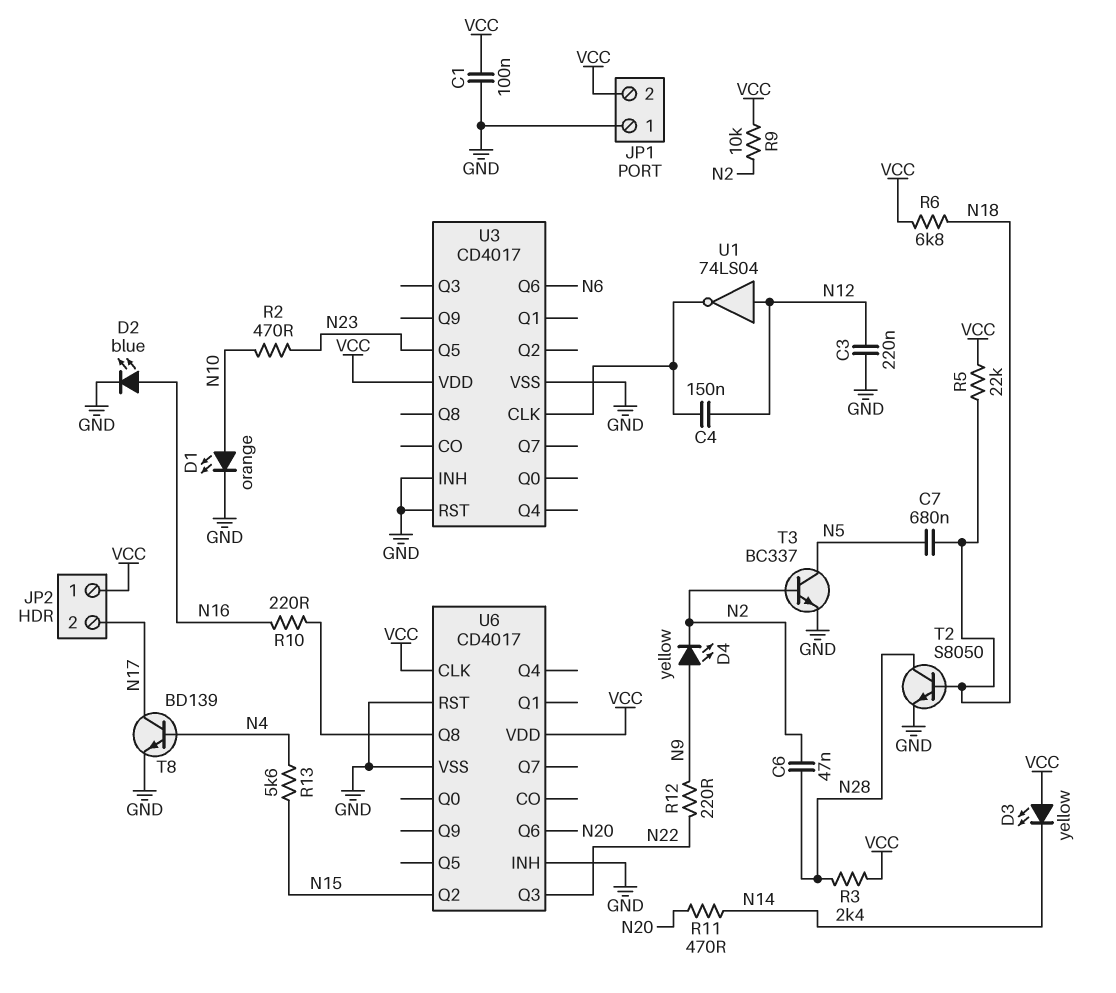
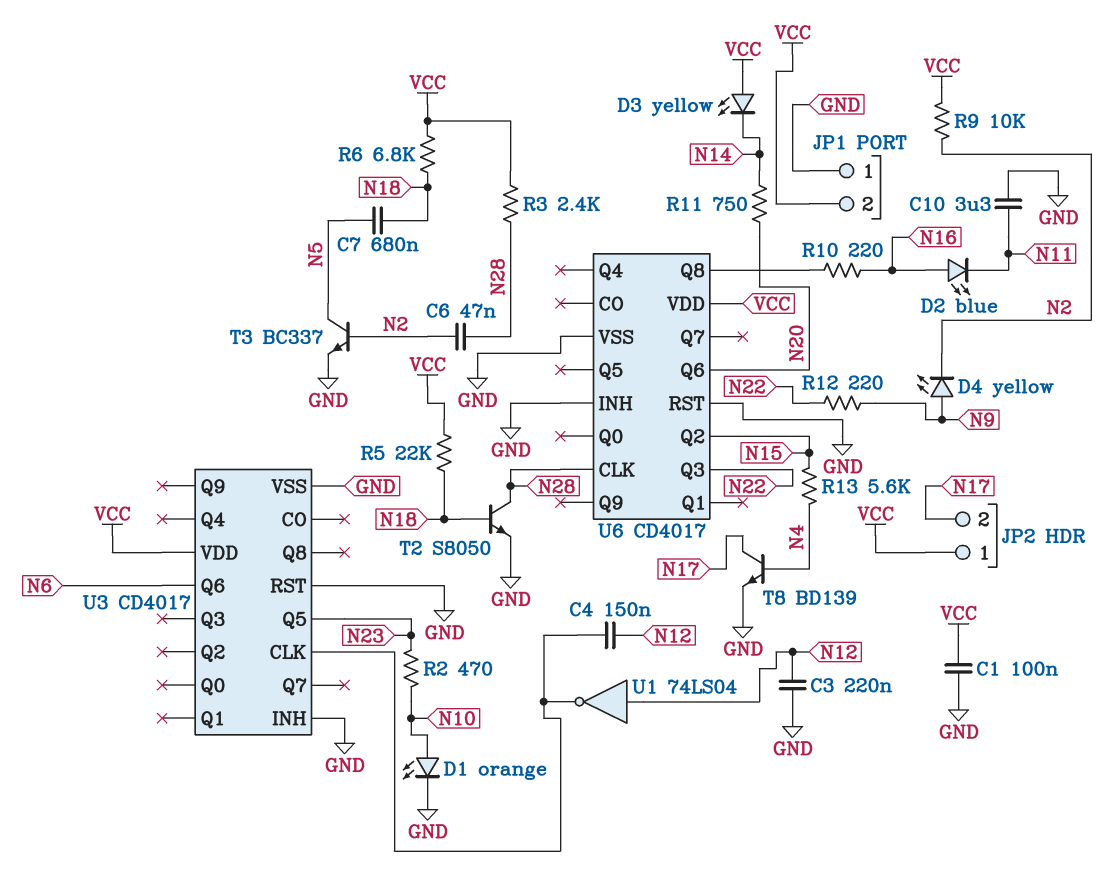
C10: none -> 3.3uF (GND, N11)
D2: LED blue (A N16, K GND) -> LED blue (A N16, K N11)
R11: 470 (N14, N20) -> 750 (N14, N20)
U6 pin CLK: VCC -> N28

